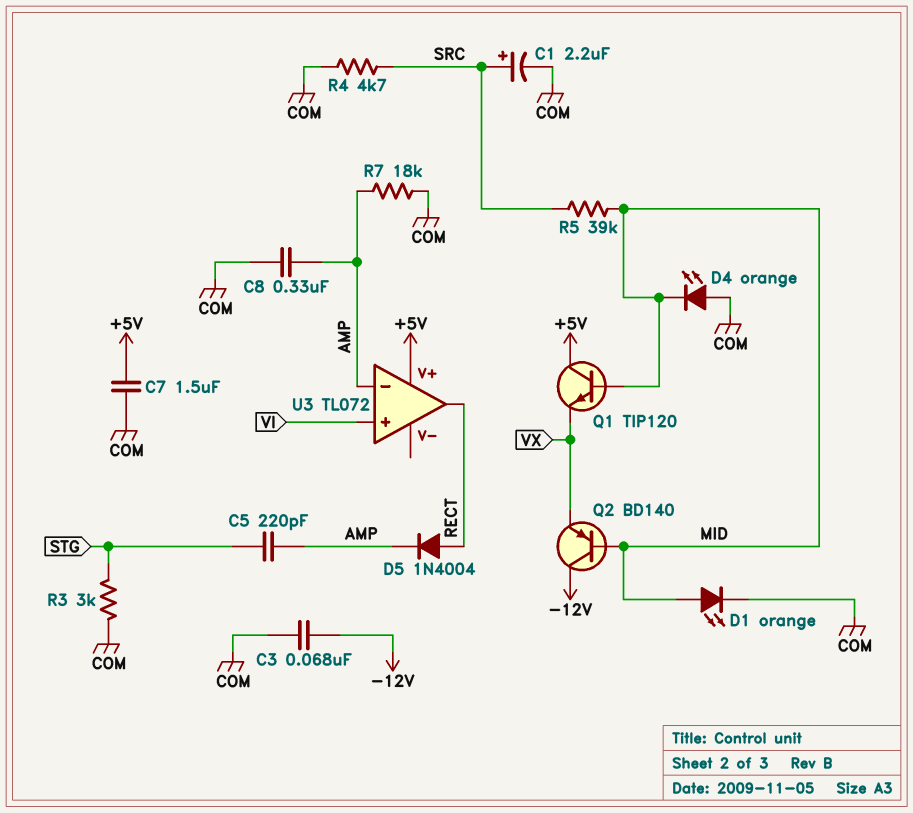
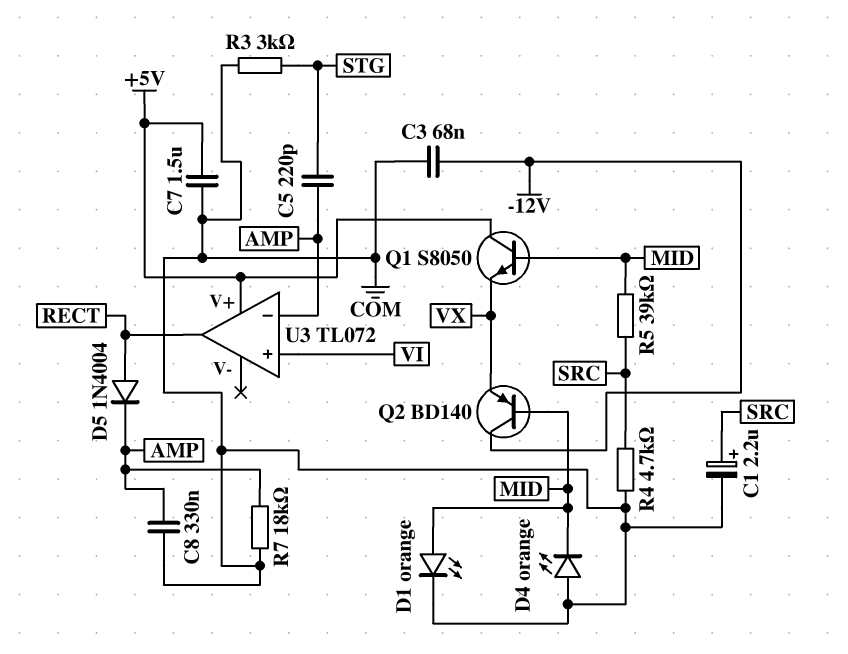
Q1: NPN TIP120 (B MID, C +5V, E VX) -> NPN S8050 (B MID, C +5V, E VX)

